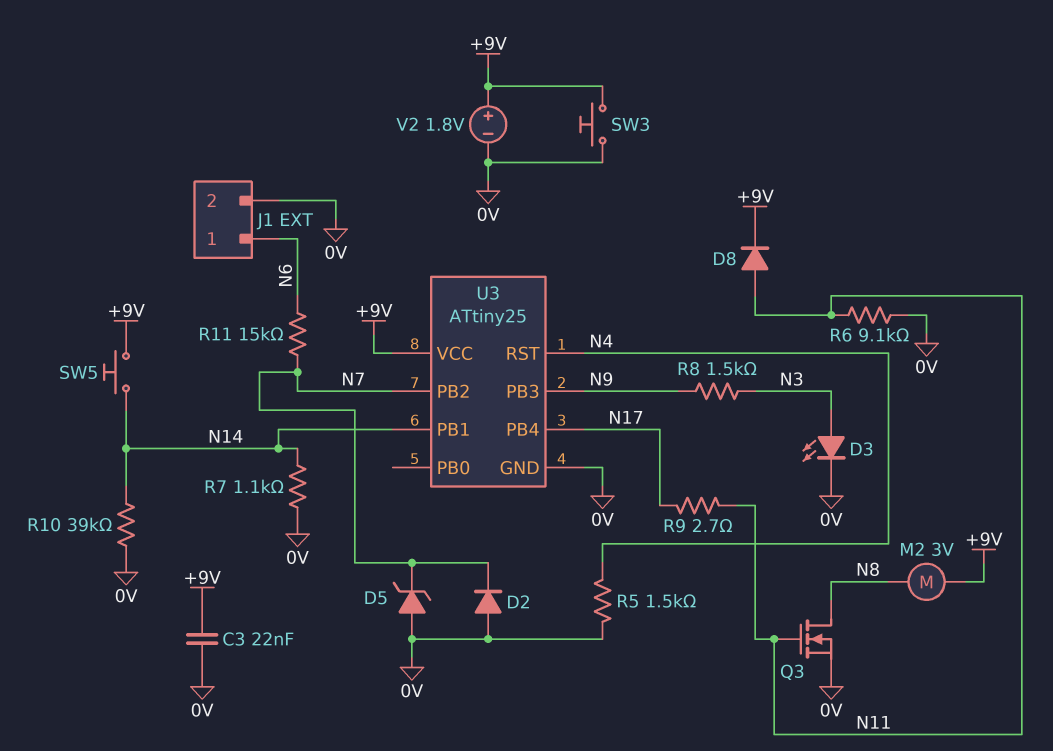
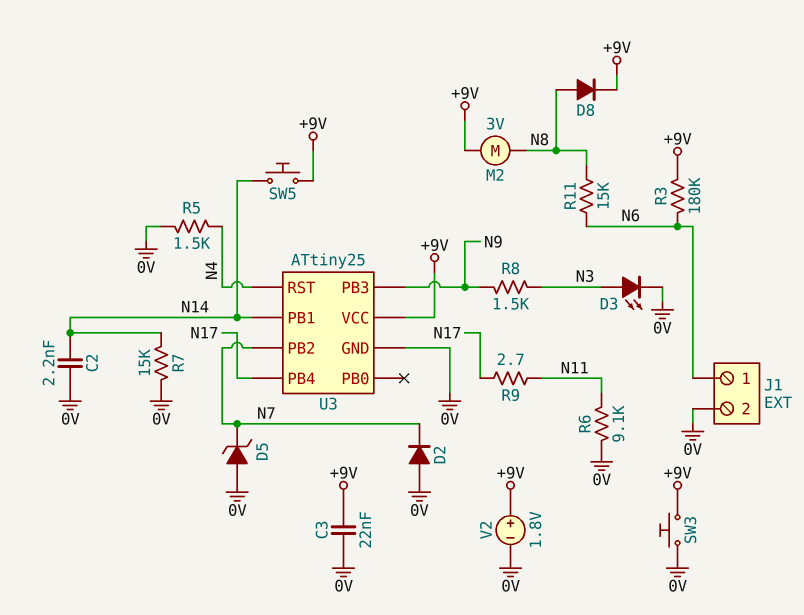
C2: none -> 2.2nF (0V, N14)
D8: diode (A N11, K +9V) -> diode (A N8, K +9V)
Q3: NMOS (G N11, D N8, S 0V) -> none
R3: none -> 180k (+9V, N6)
R7: 1.1k (0V, N14) -> 15k (0V, N14)
R10: 39k (0V, N14) -> none
R11: 15k (N6, N7) -> 15k (N6, N8)

